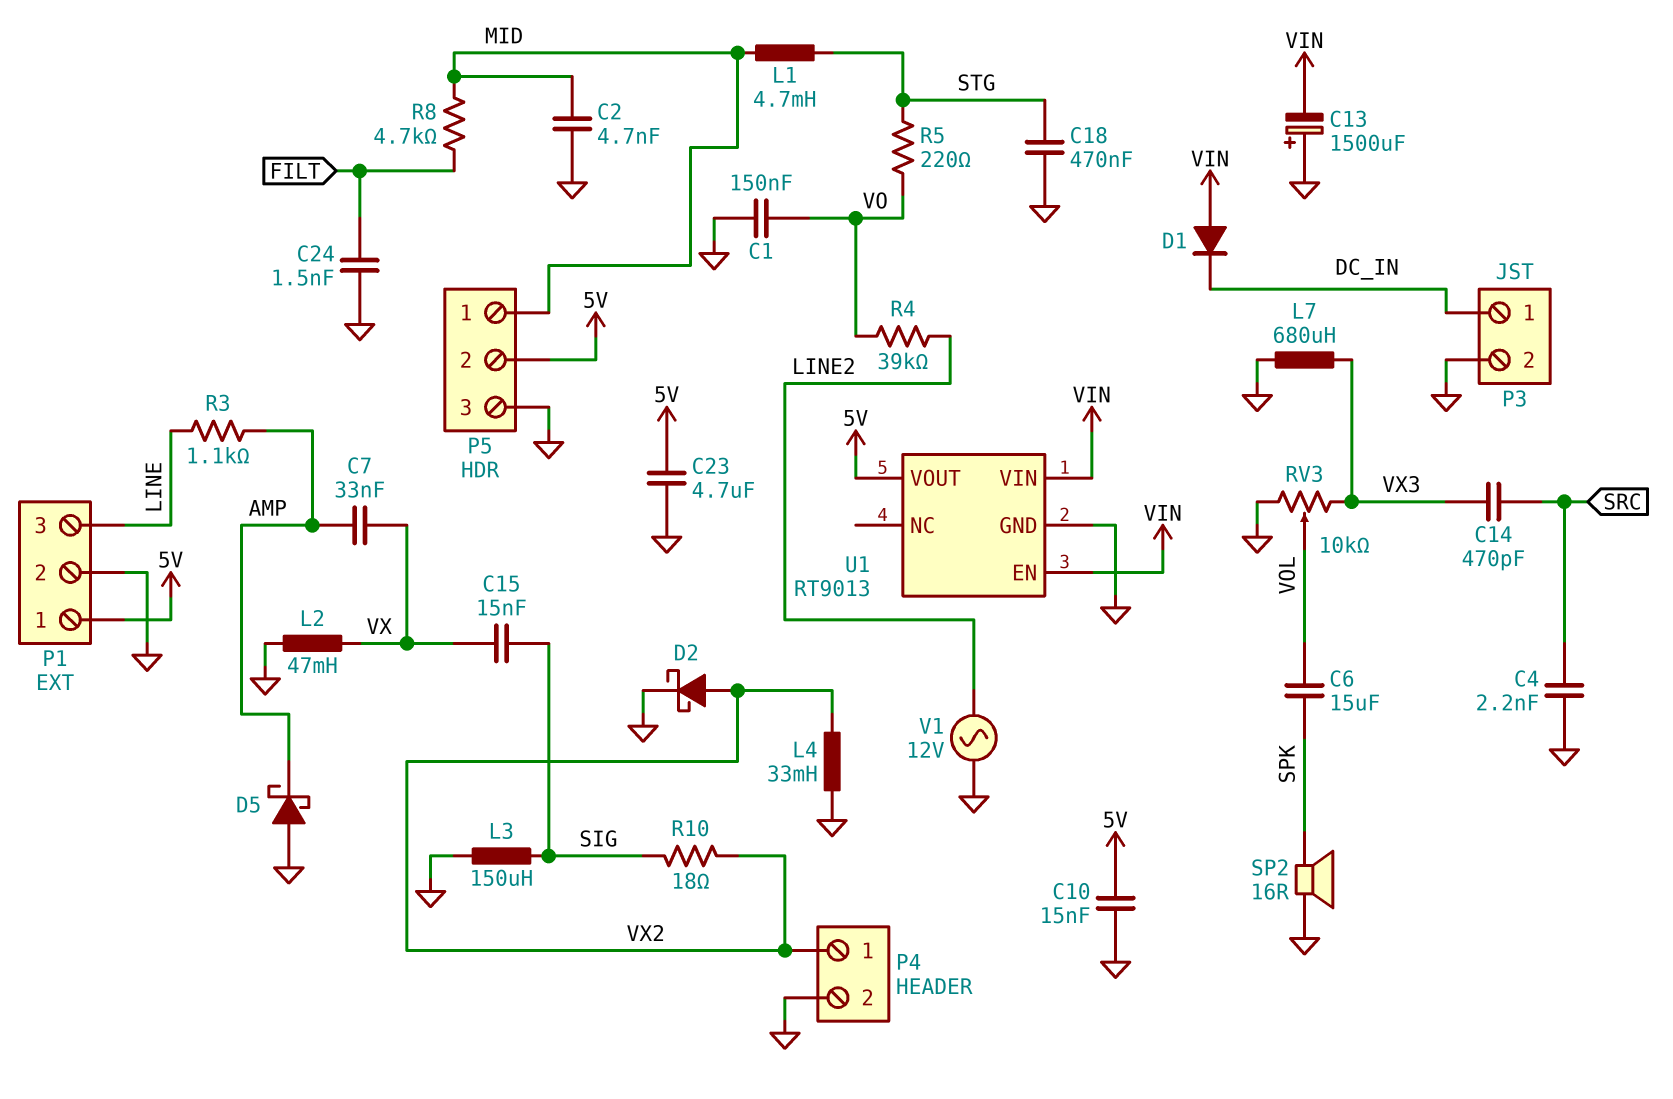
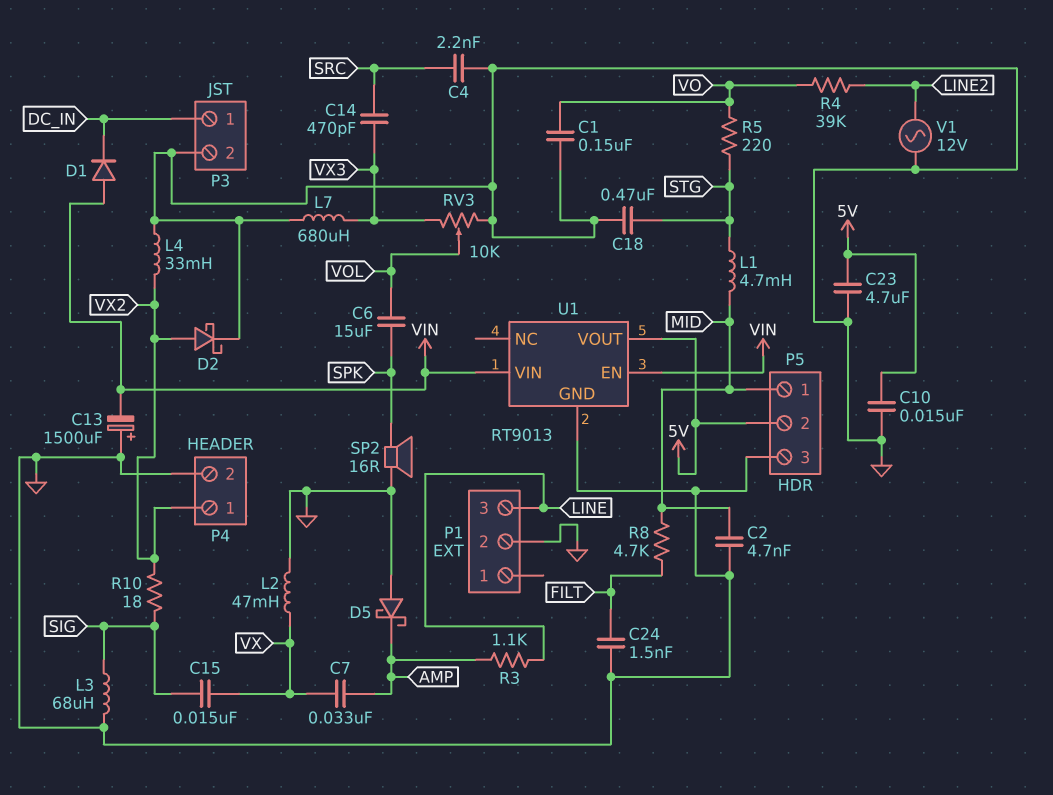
L3: 150uH (GND, SIG) -> 68uH (GND, SIG)
P1 pin 1: 5V -> none

